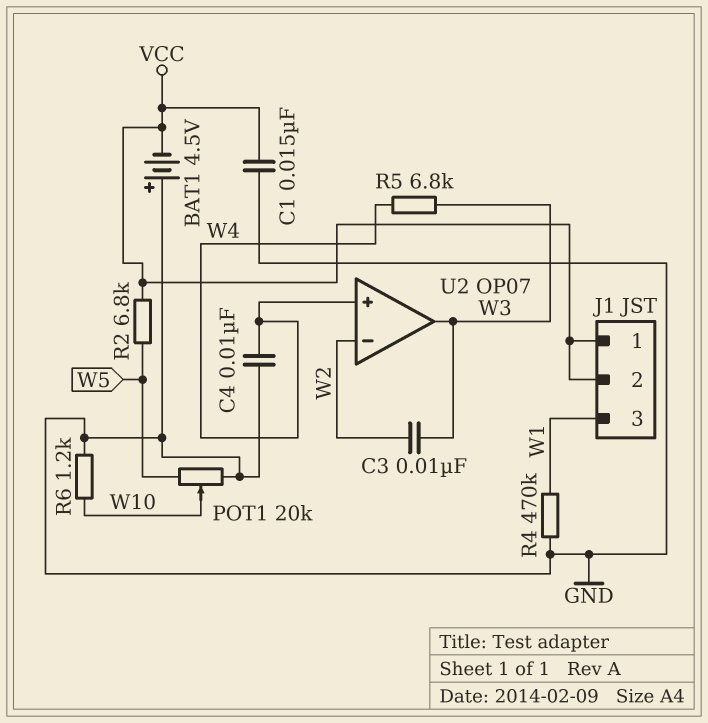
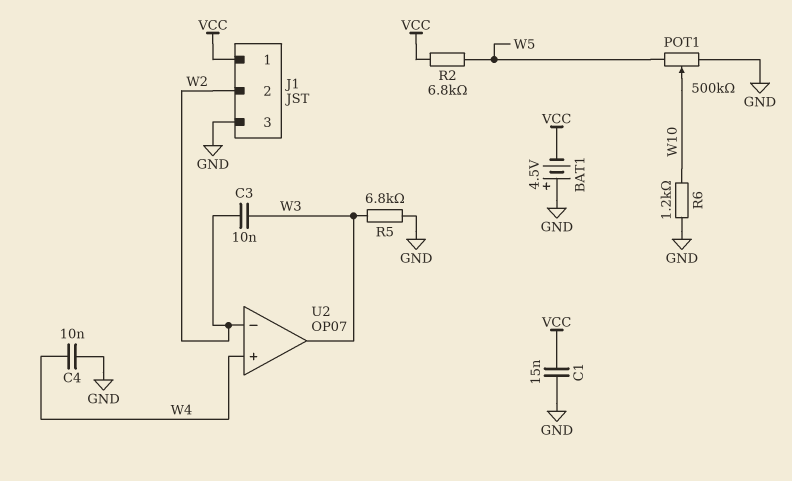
J1 pin 2: VCC -> W2
J1 pin 3: W1 -> GND
POT1: 20k (GND, W5, wiper W10) -> 500k (GND, W5, wiper W10)
R4: 470k (GND, W1) -> none
R5: 6.8k (W3, W4) -> 6.8k (GND, W3)

